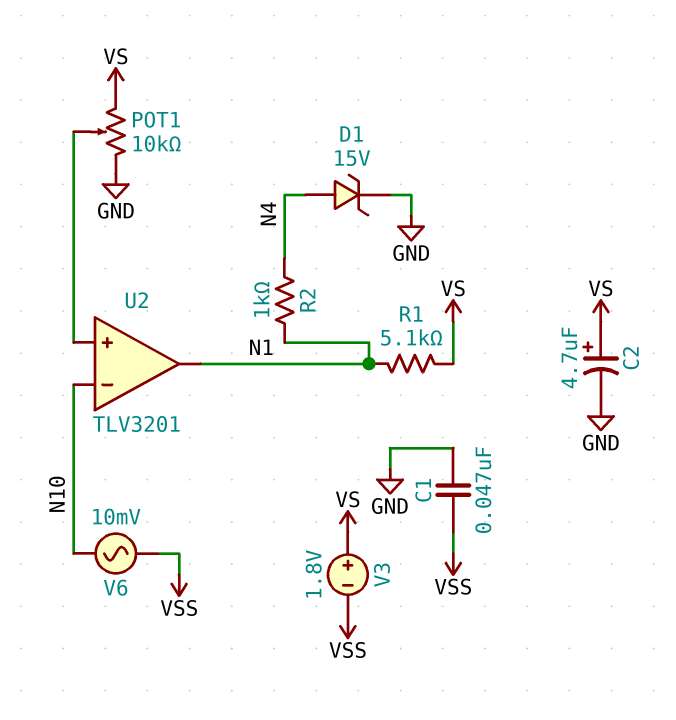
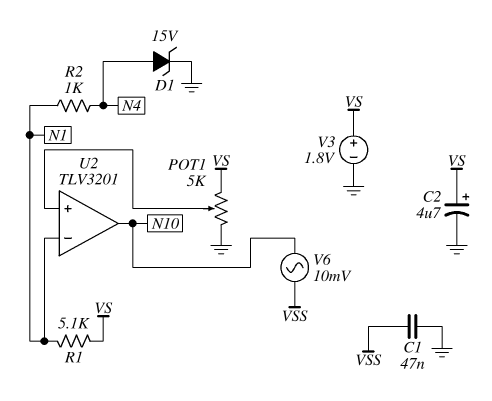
POT1: 10k (GND, VS, wiper U2/in+) -> 5k (GND, VS, wiper U2/in+)
U2 pin in-: N10 -> N1
U2 pin out: N1 -> N10
V3: 1.8V (plus VS, minus VSS) -> 1.8V (plus VS, minus GND)

